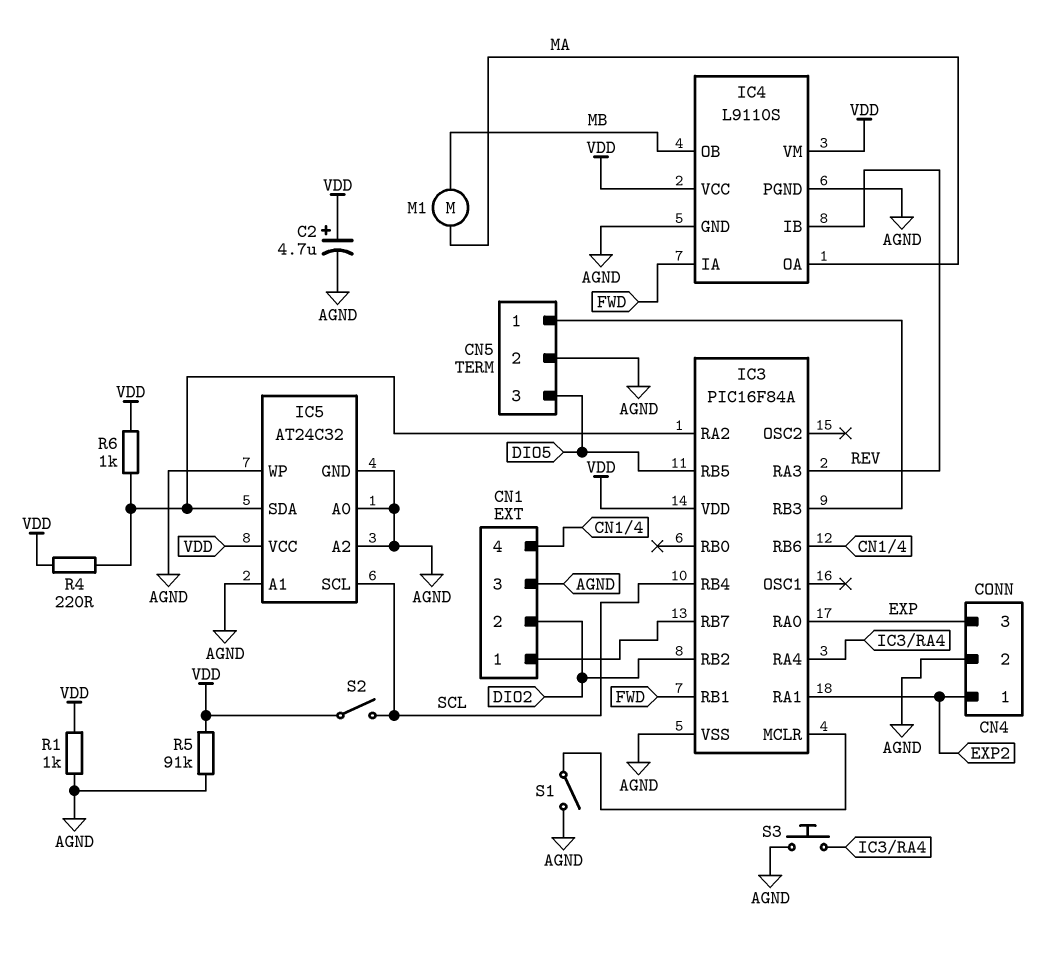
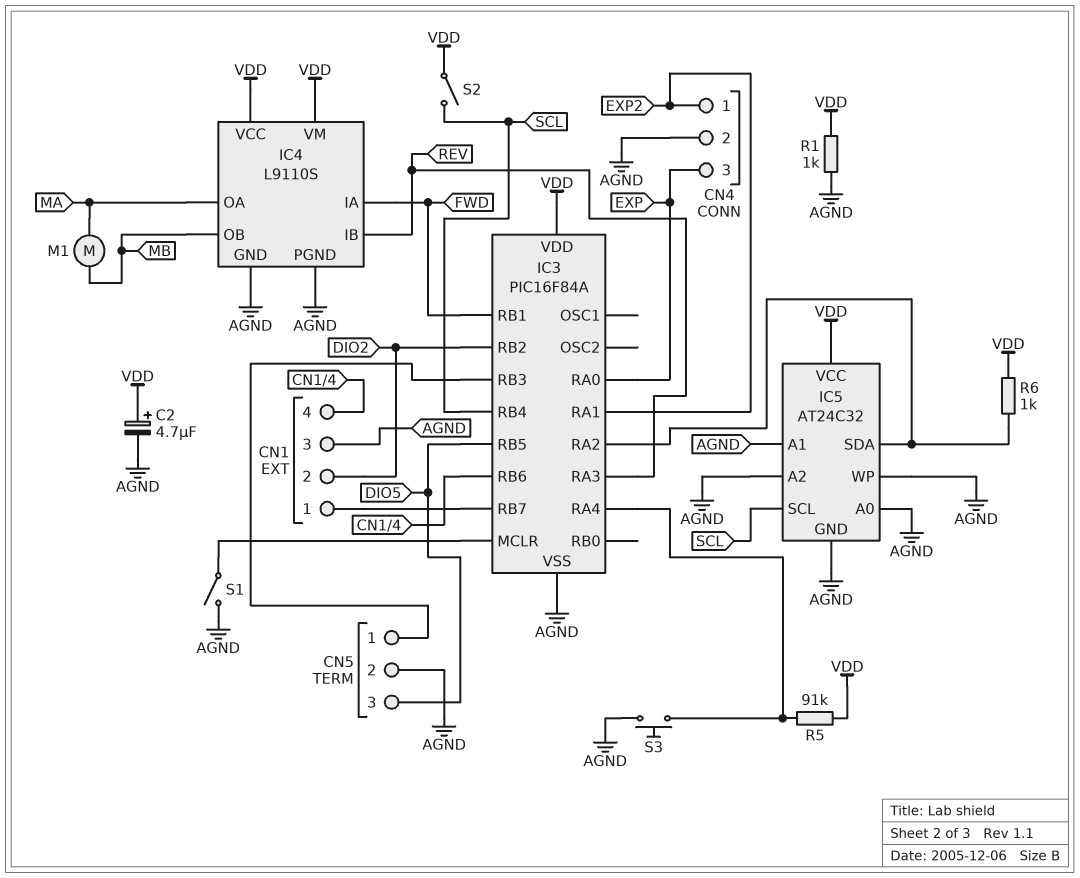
R4: 220 (IC3/RA2, VDD) -> none
R5: 91k (AGND, VDD) -> 91k (IC3/RA4, VDD)

